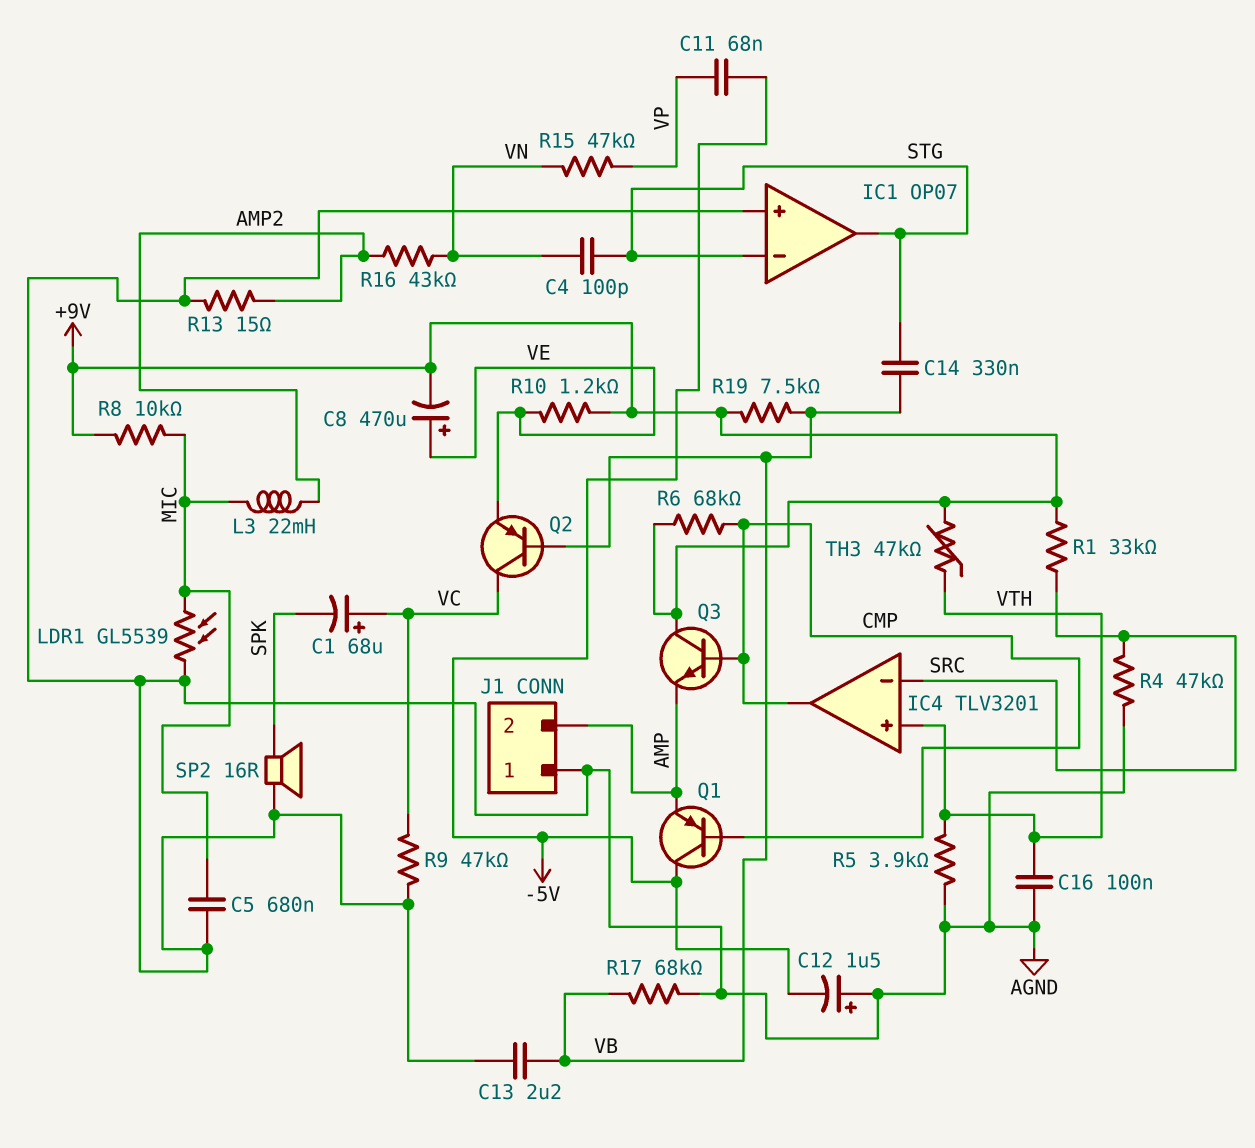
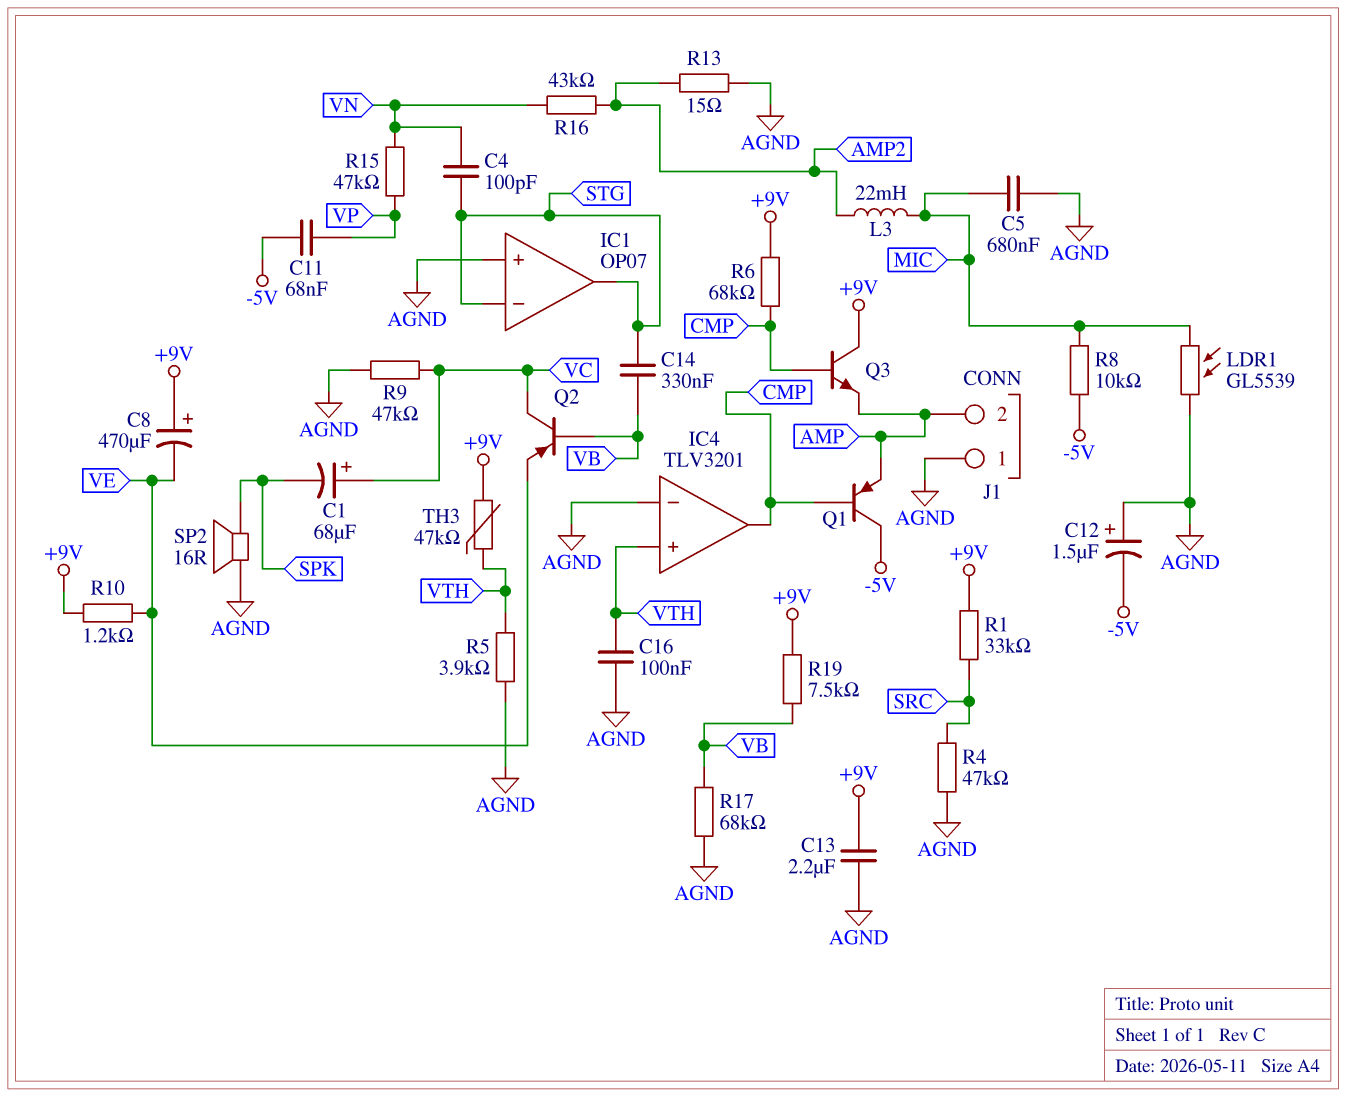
C8: 470uF (plus VE, minus +9V) -> 470uF (plus +9V, minus VE)
C13: 2.2uF (AGND, VB) -> 2.2uF (+9V, AGND)
IC4 pin in-: SRC -> AGND
R8: 10k (+9V, MIC) -> 10k (-5V, MIC)

